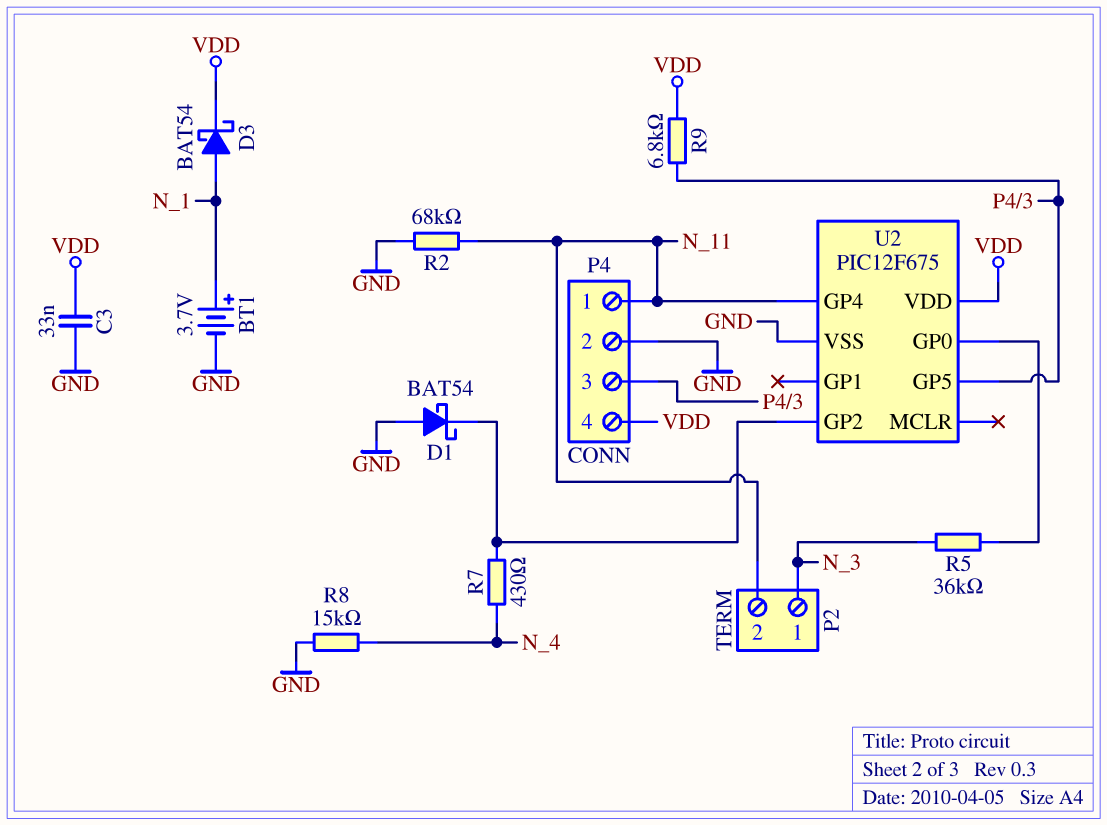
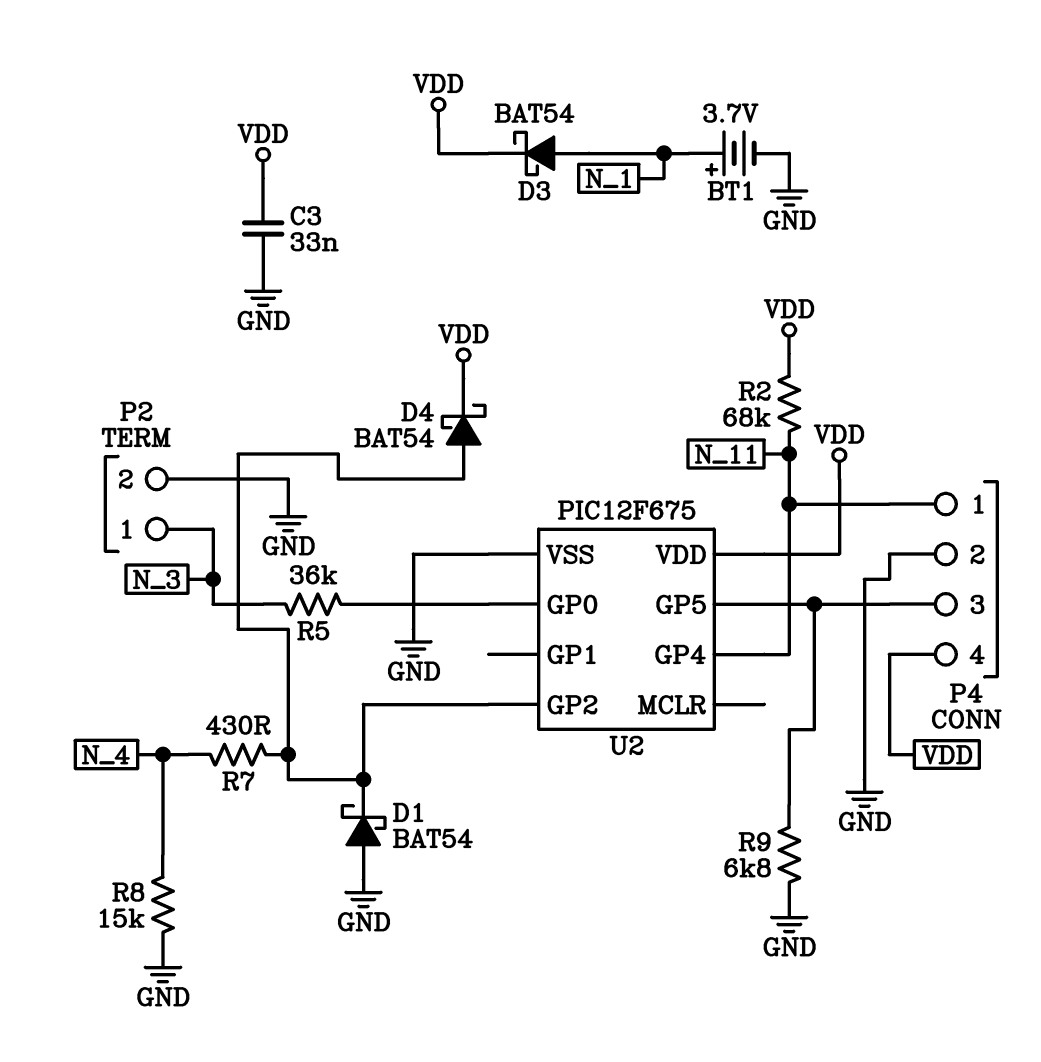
D4: none -> schottky BAT54 (A U2/GP2, K VDD)
P2 pin 2: N_11 -> GND
R2: 68k (GND, N_11) -> 68k (N_11, VDD)
R9: 6.8k (P4/3, VDD) -> 6.8k (GND, P4/3)

